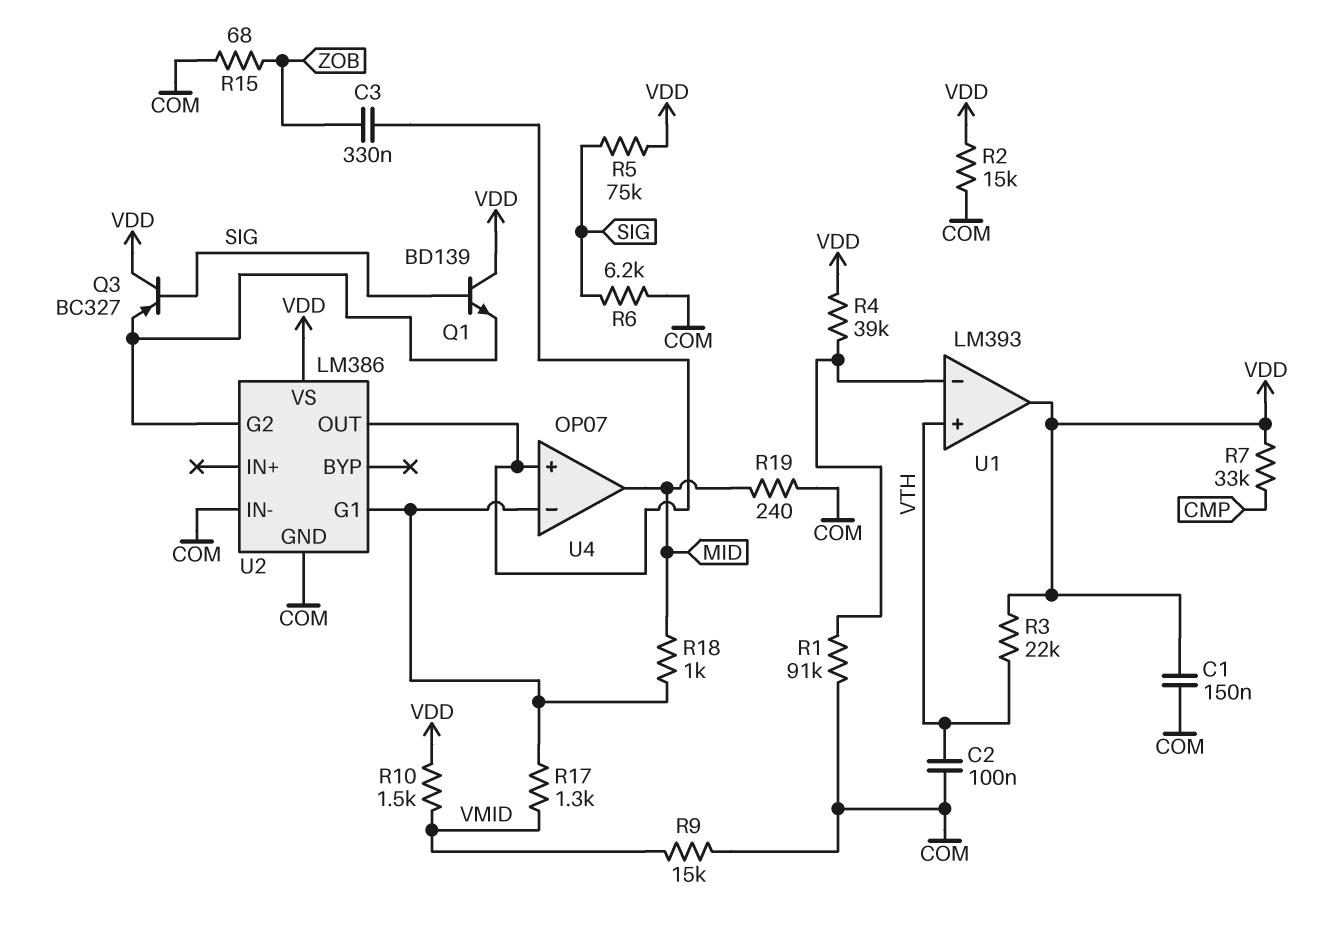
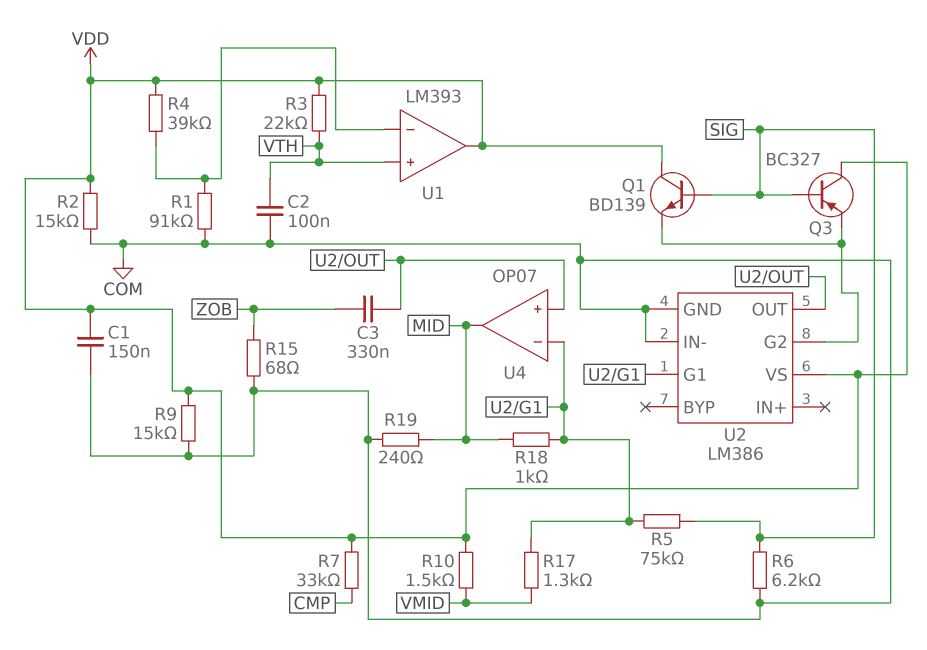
R5: 75k (SIG, VDD) -> 75k (SIG, U2/G1)
R9: 15k (COM, VMID) -> 15k (COM, VDD)

